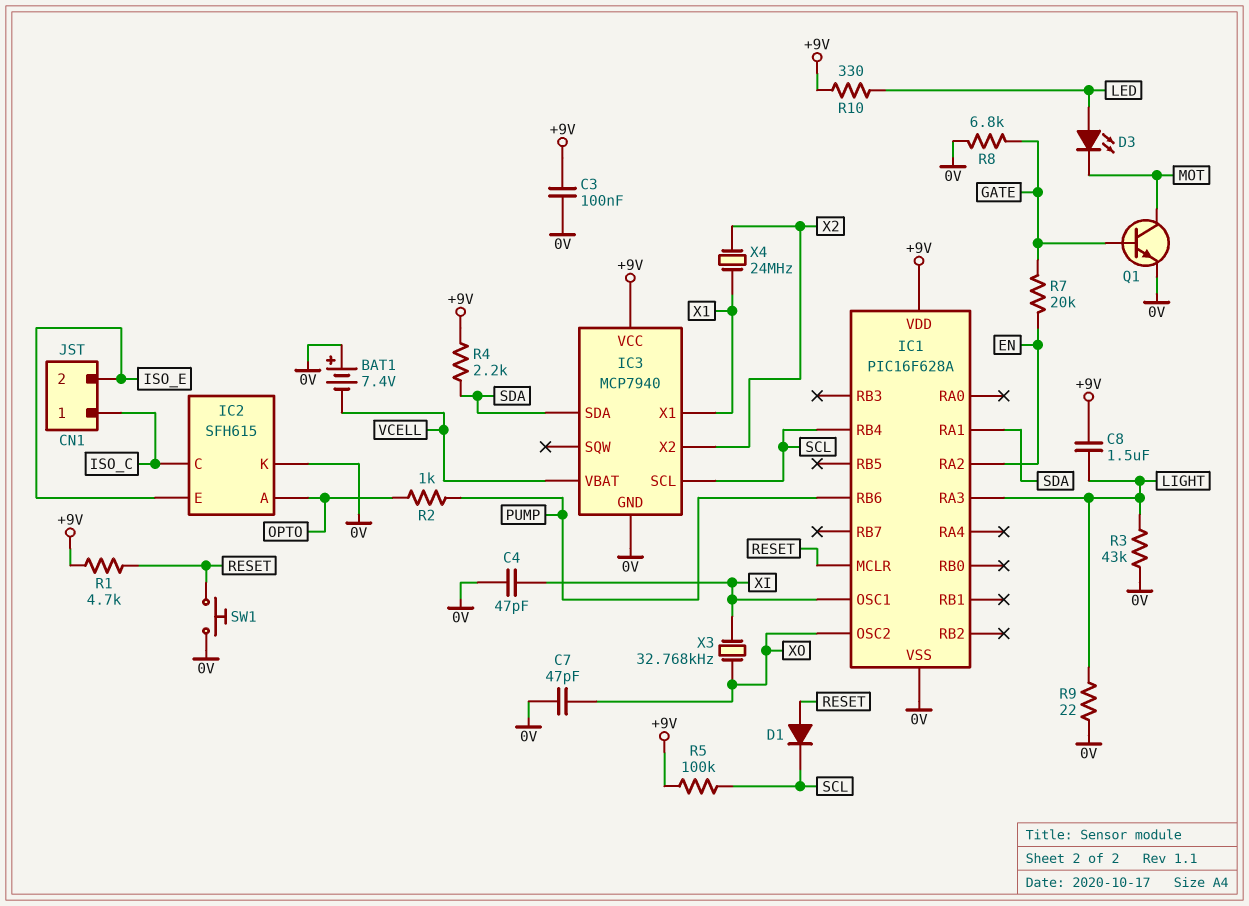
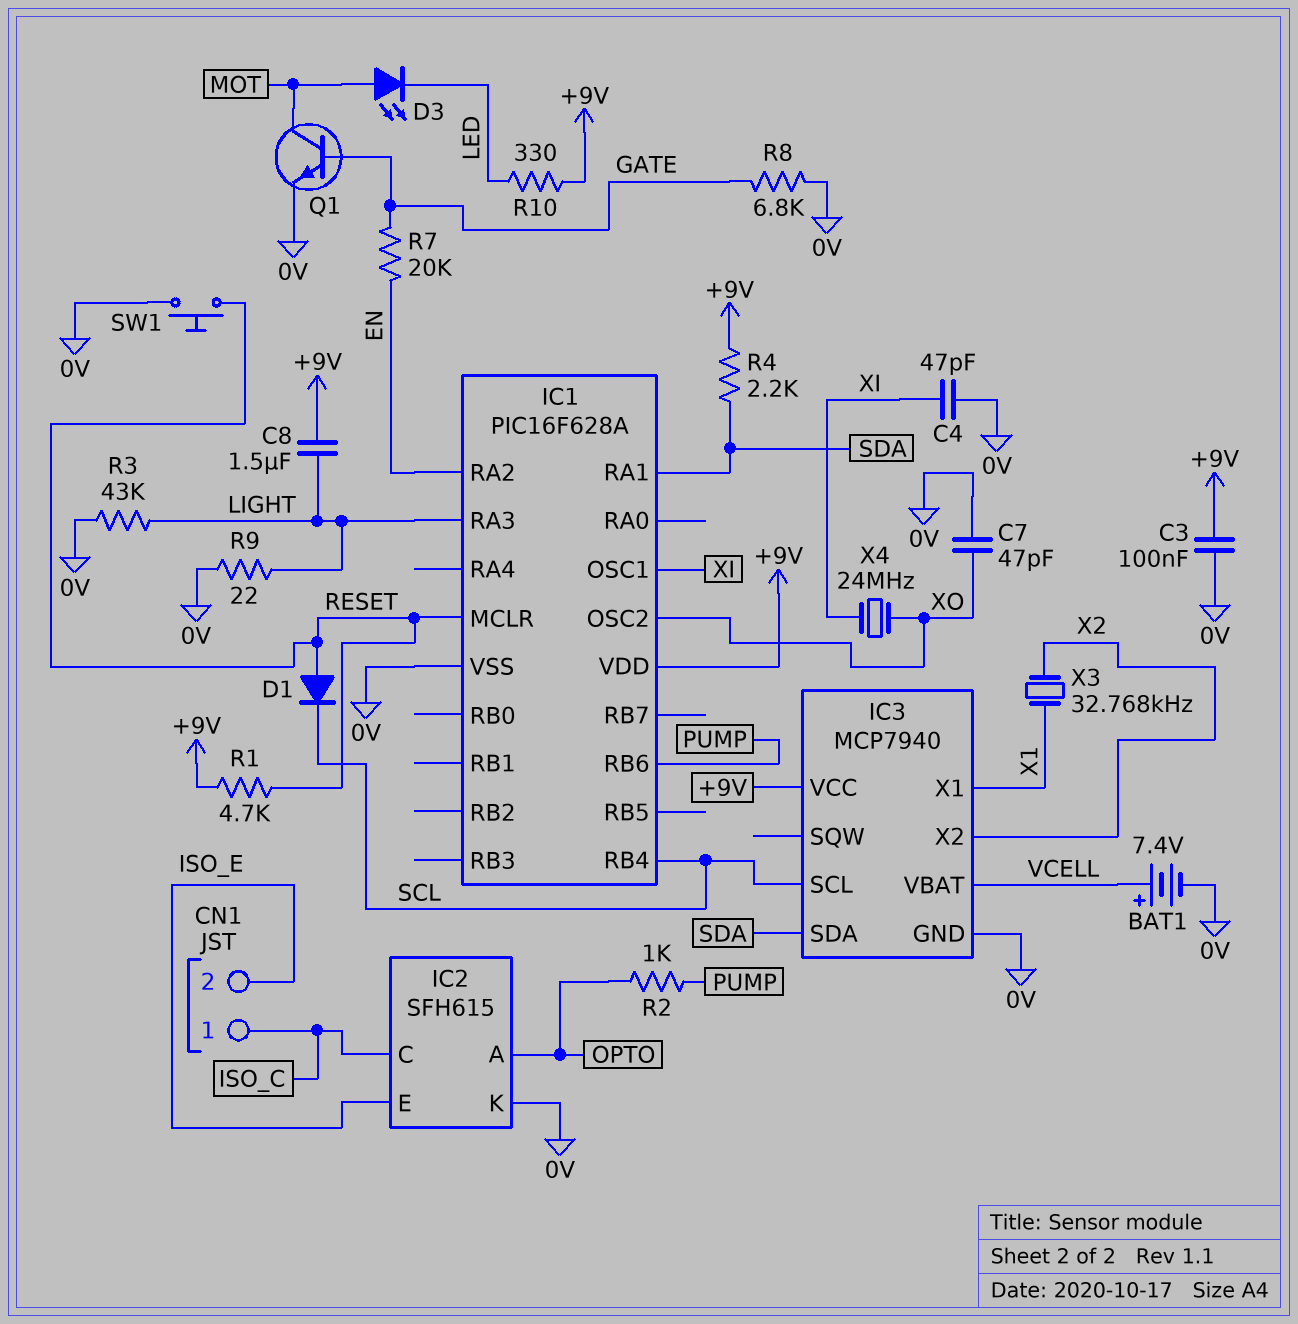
BAT1: 7.4V (plus 0V, minus VCELL) -> 7.4V (plus VCELL, minus 0V)
D3: LED (A LED, K MOT) -> LED (A MOT, K LED)
R5: 100k (+9V, SCL) -> none
X3: 32.768kHz (XI, XO) -> 32.768kHz (X1, X2)
X4: 24MHz (X1, X2) -> 24MHz (XI, XO)

